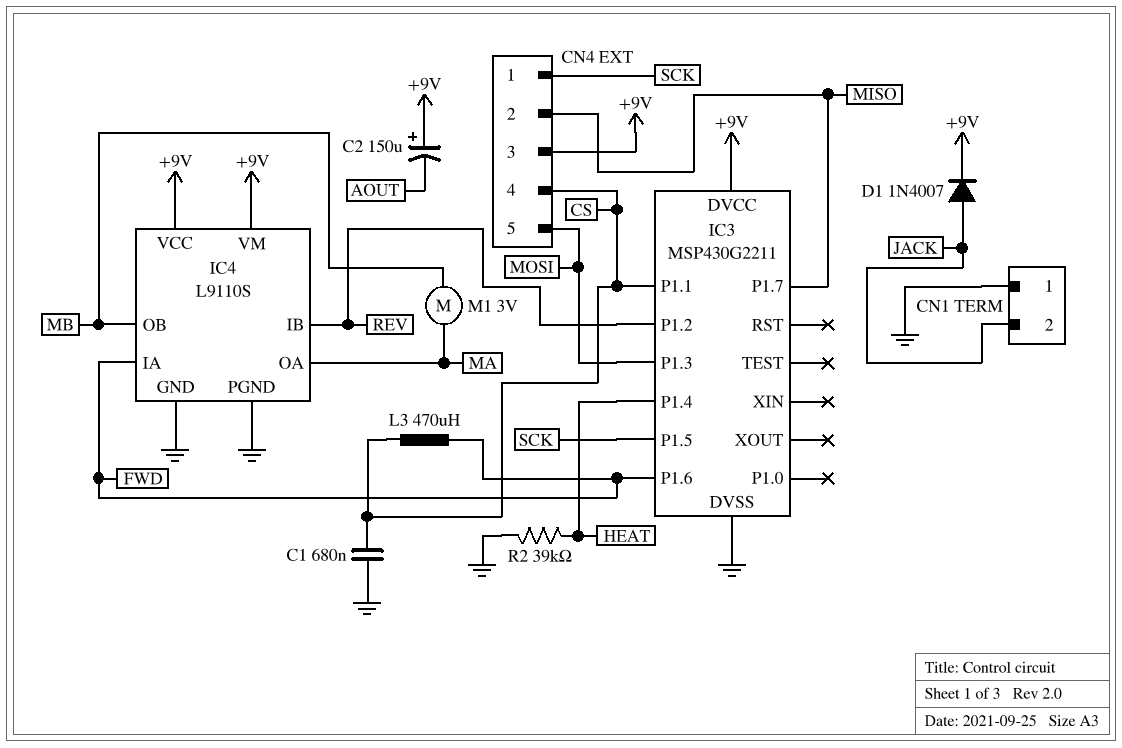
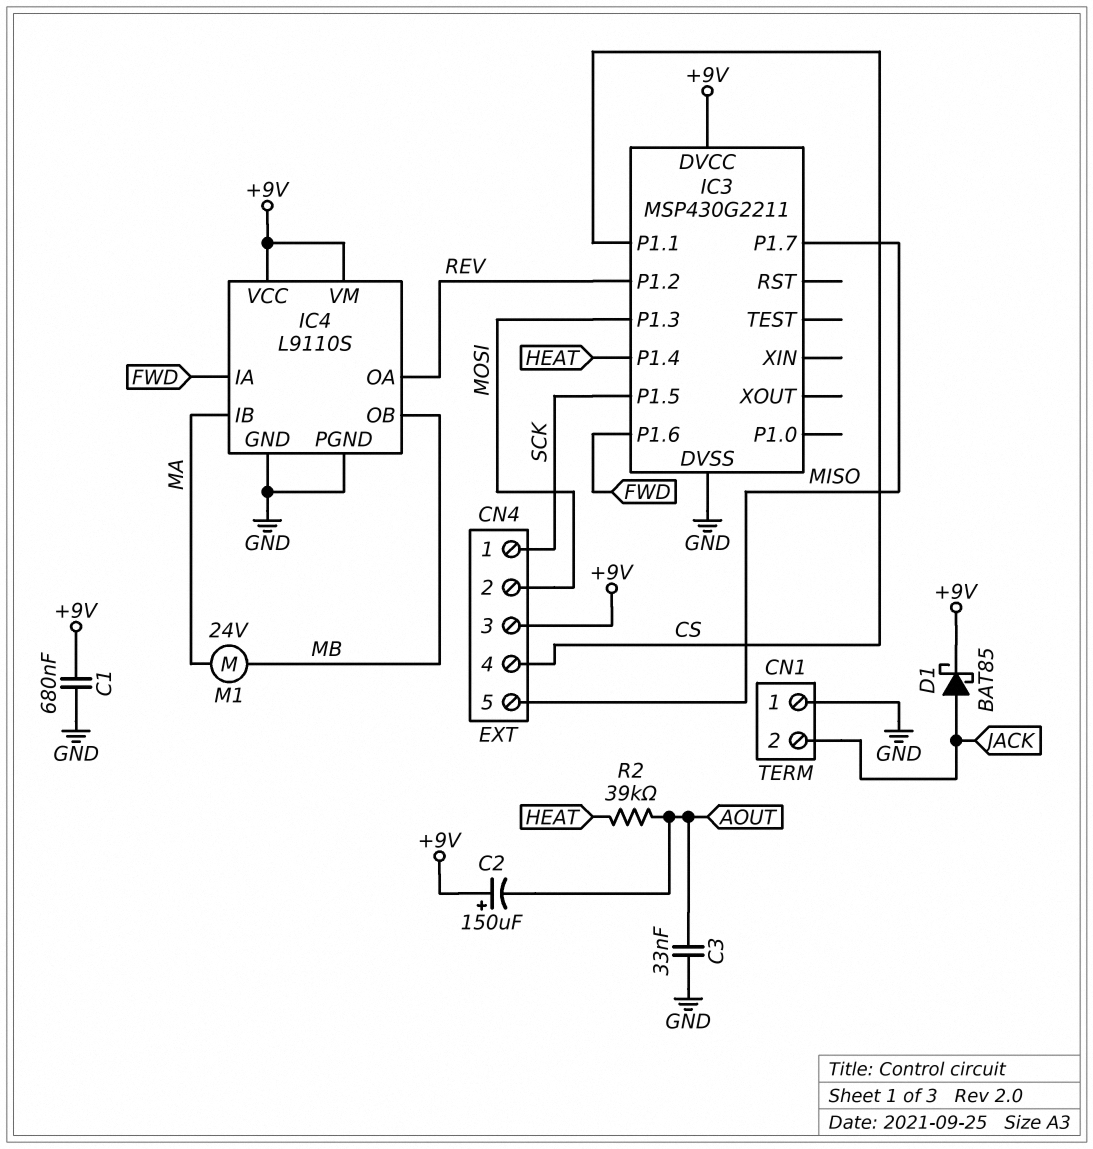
C1: 680nF (CS, GND) -> 680nF (+9V, GND)
C3: none -> 33nF (AOUT, GND)
CN4 pin 2: MISO -> MOSI
CN4 pin 5: MOSI -> MISO
D1: diode 1N4007 (A JACK, K +9V) -> schottky BAT85 (A JACK, K +9V)
IC4 pin IB: REV -> MA
IC4 pin OA: MA -> REV
L3: 470uH (CS, FWD) -> none
M1: motor 3V (MA, MB) -> motor 24V (MA, MB)
R2: 39k (GND, HEAT) -> 39k (AOUT, HEAT)

